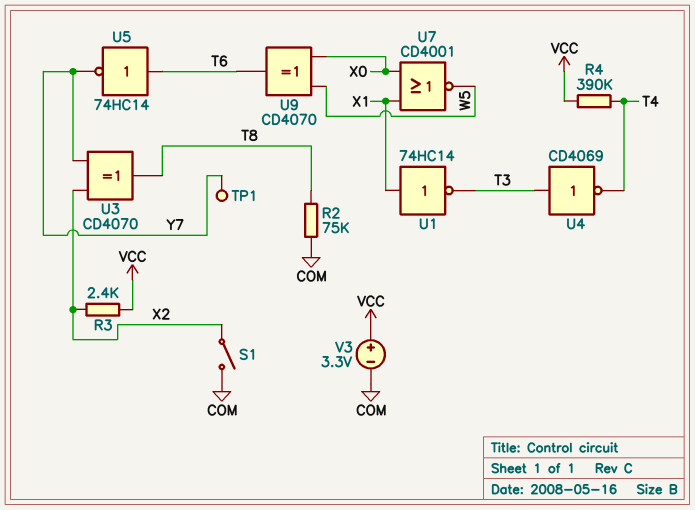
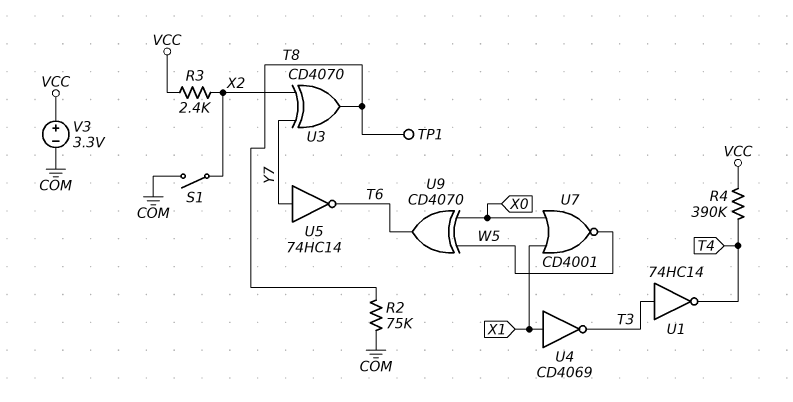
TP1: test point (Y7) -> test point (T8)
U1: NOT 74HC14 (in X1, out T3) -> NOT 74HC14 (in T3, out T4)
U4: NOT CD4069 (in T3, out T4) -> NOT CD4069 (in X1, out T3)
U5: NOT 74HC14 (in T6, out Y7) -> NOT 74HC14 (in Y7, out T6)

